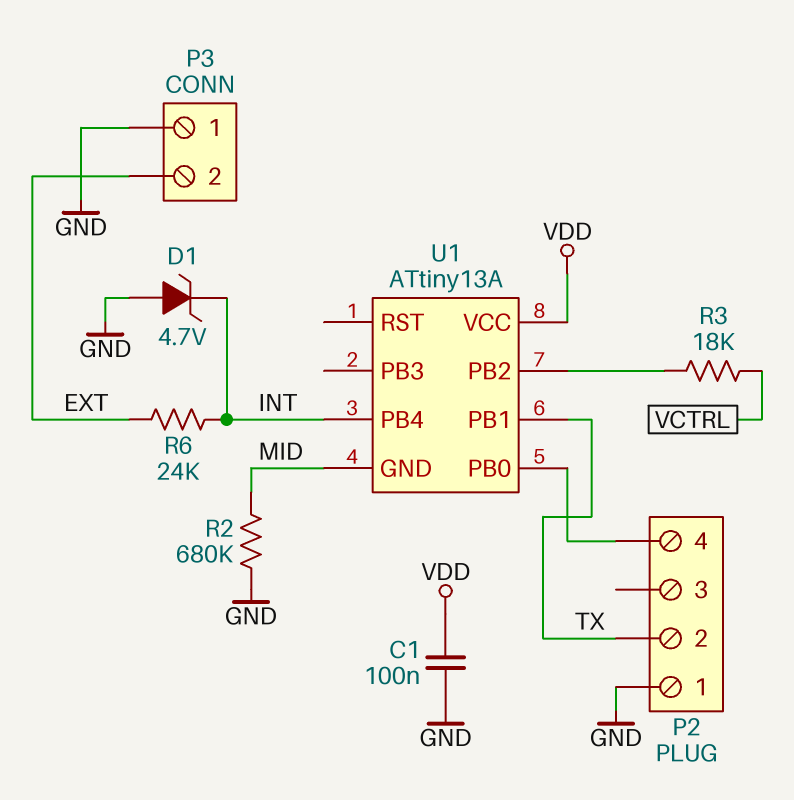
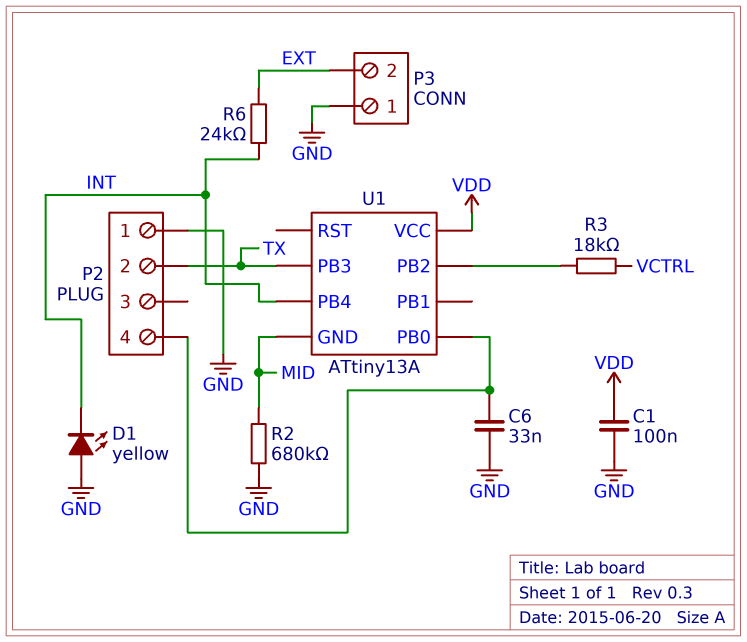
C6: none -> 33nF (GND, P2/4)
D1: zener 4.7V (A GND, K INT) -> LED yellow (A GND, K INT)
U1 pin PB1: TX -> none
U1 pin PB3: none -> TX

